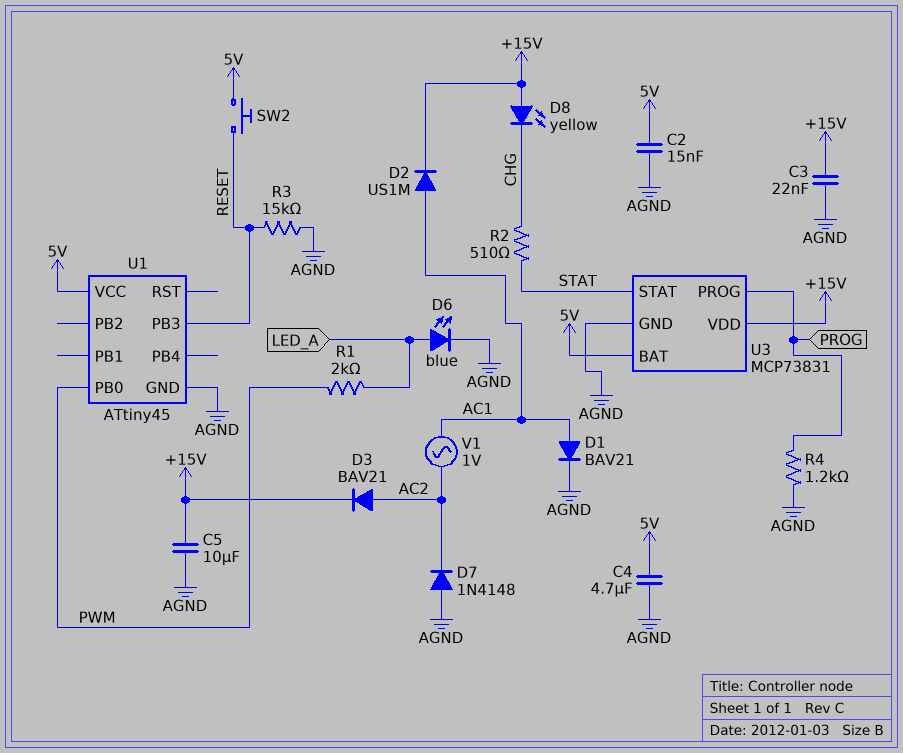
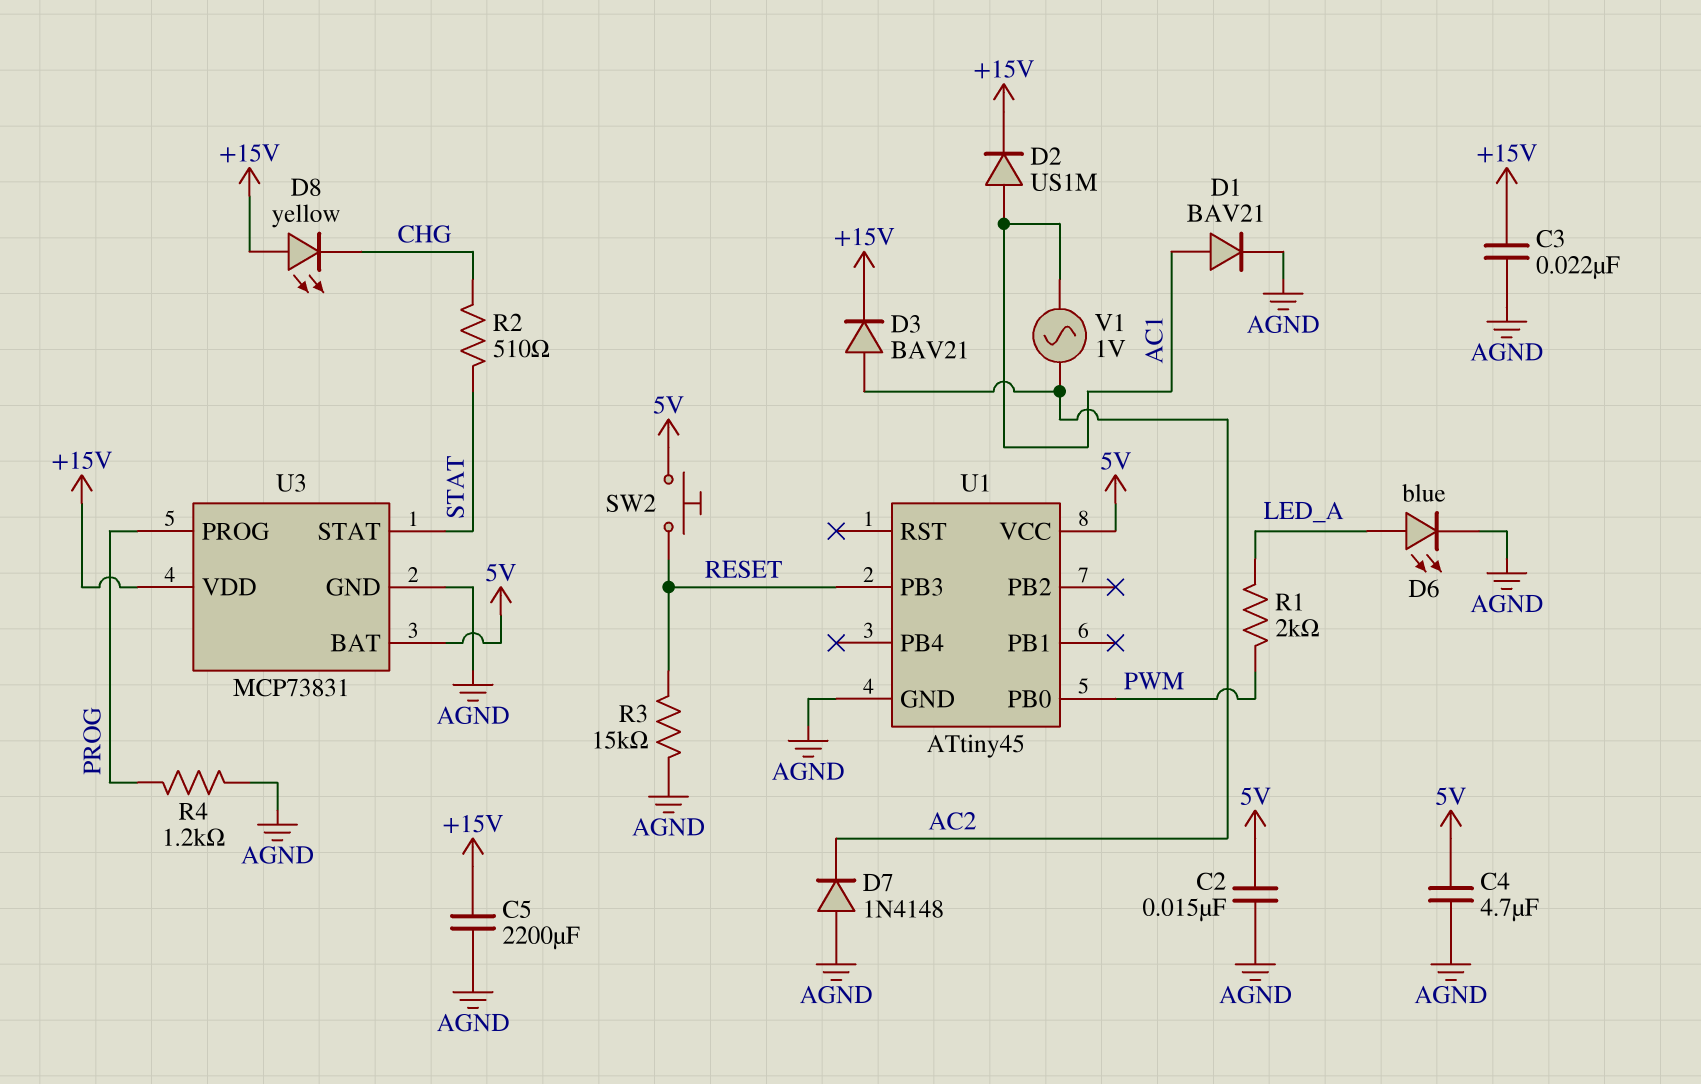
C5: 10uF (+15V, AGND) -> 2200uF (+15V, AGND)

